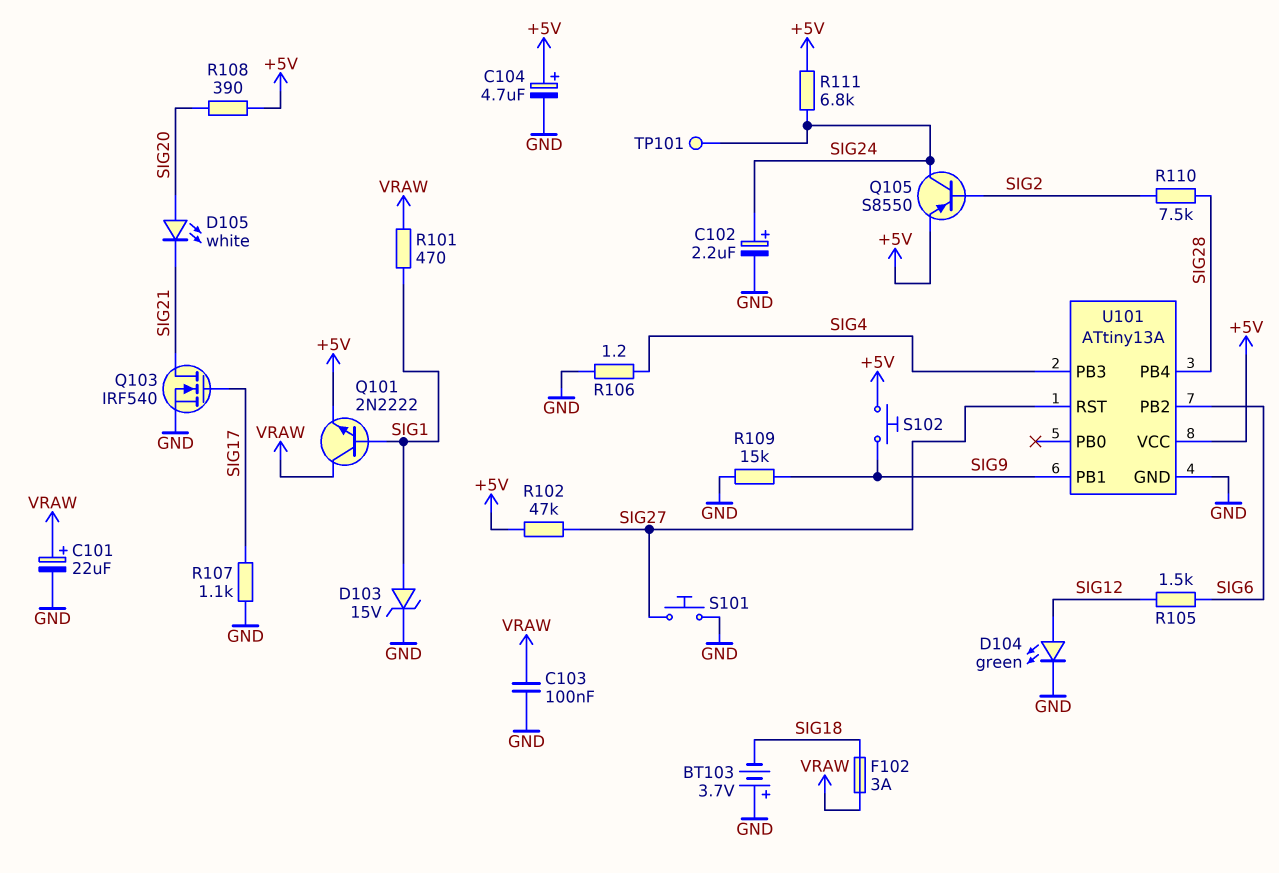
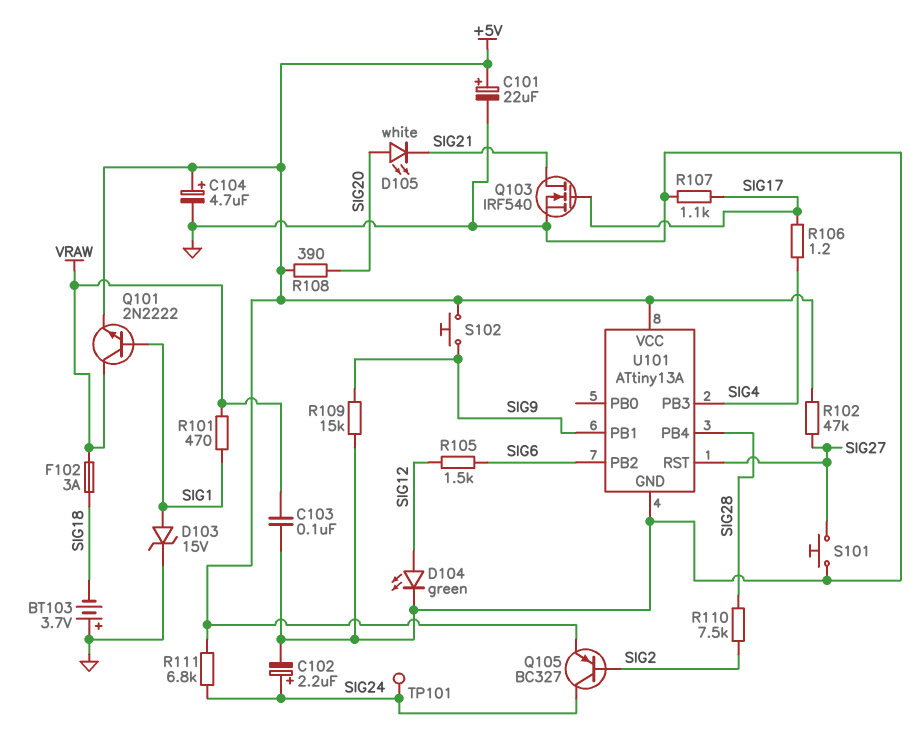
C101: 22uF (plus VRAW, minus GND) -> 22uF (plus +5V, minus GND)
Q105: PNP S8550 (B SIG2, C SIG24, E +5V) -> PNP BC327 (B SIG2, C SIG24, E +5V)
R106: 1.2 (GND, SIG4) -> 1.2 (SIG4, SIG17)

